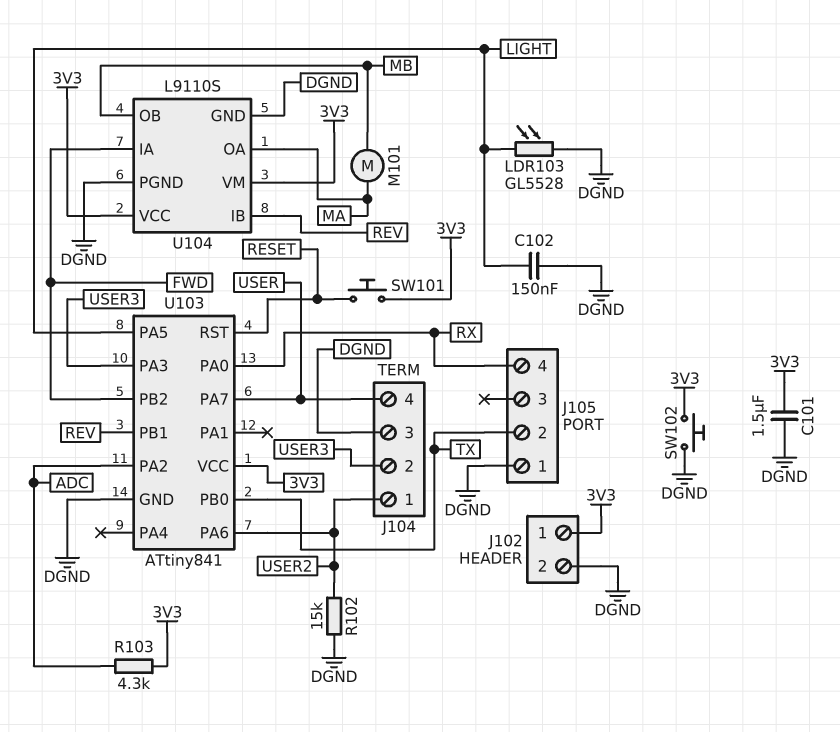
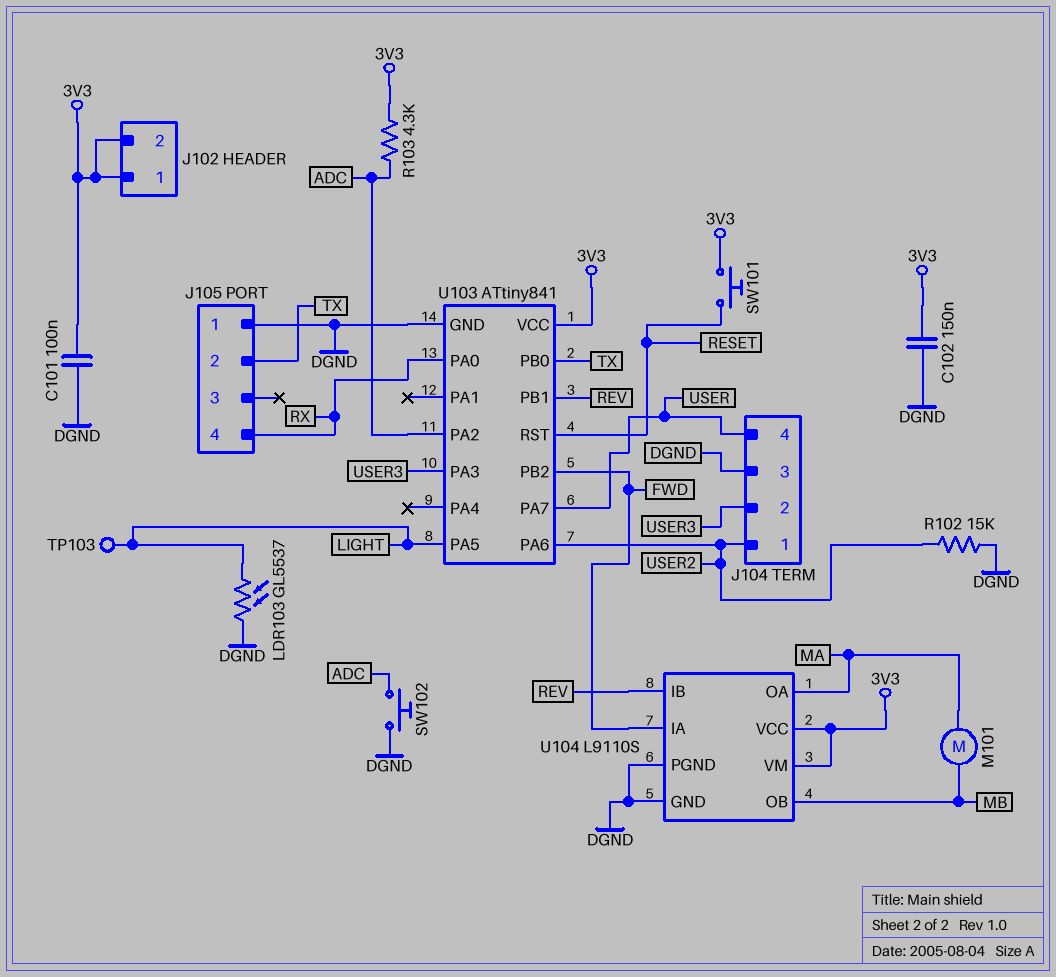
C101: 1.5uF (3V3, DGND) -> 100nF (3V3, DGND)
C102: 150nF (DGND, LIGHT) -> 150nF (3V3, DGND)
J102 pin 2: DGND -> 3V3
LDR103: GL5528 (DGND, LIGHT) -> GL5537 (DGND, LIGHT)
SW102: button (3V3, DGND) -> button (ADC, DGND)
TP103: none -> test point (LIGHT)

